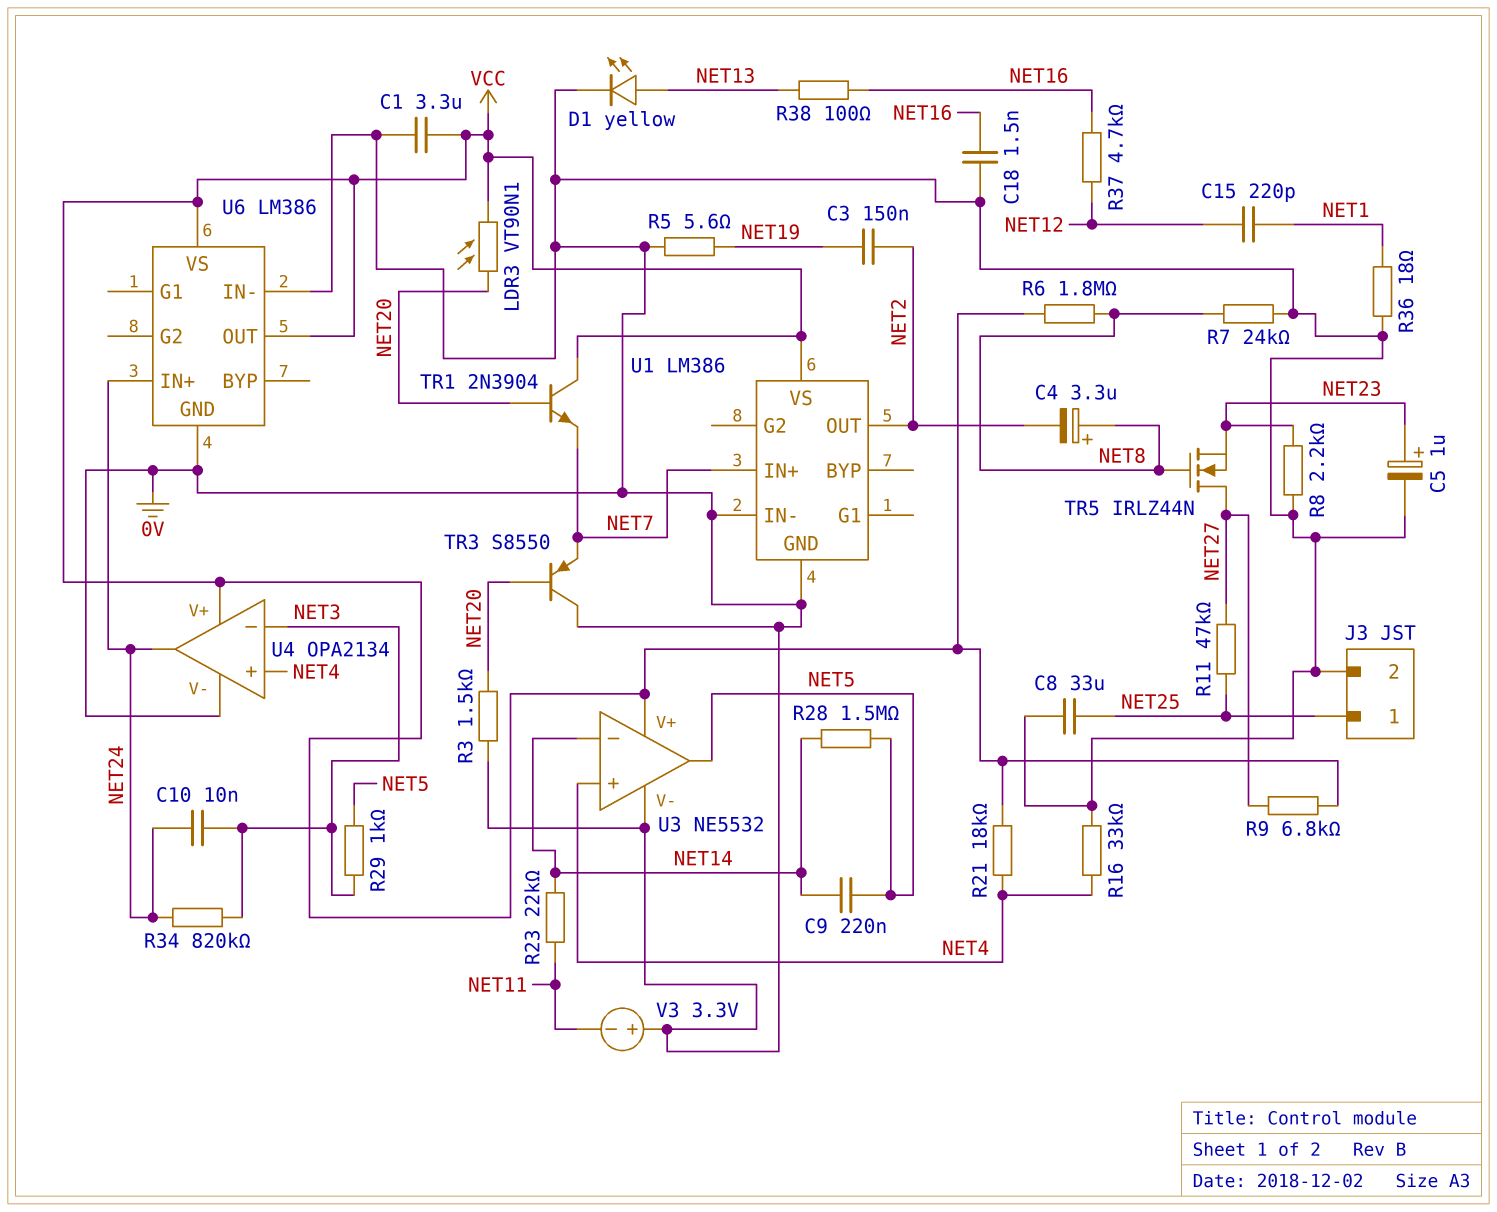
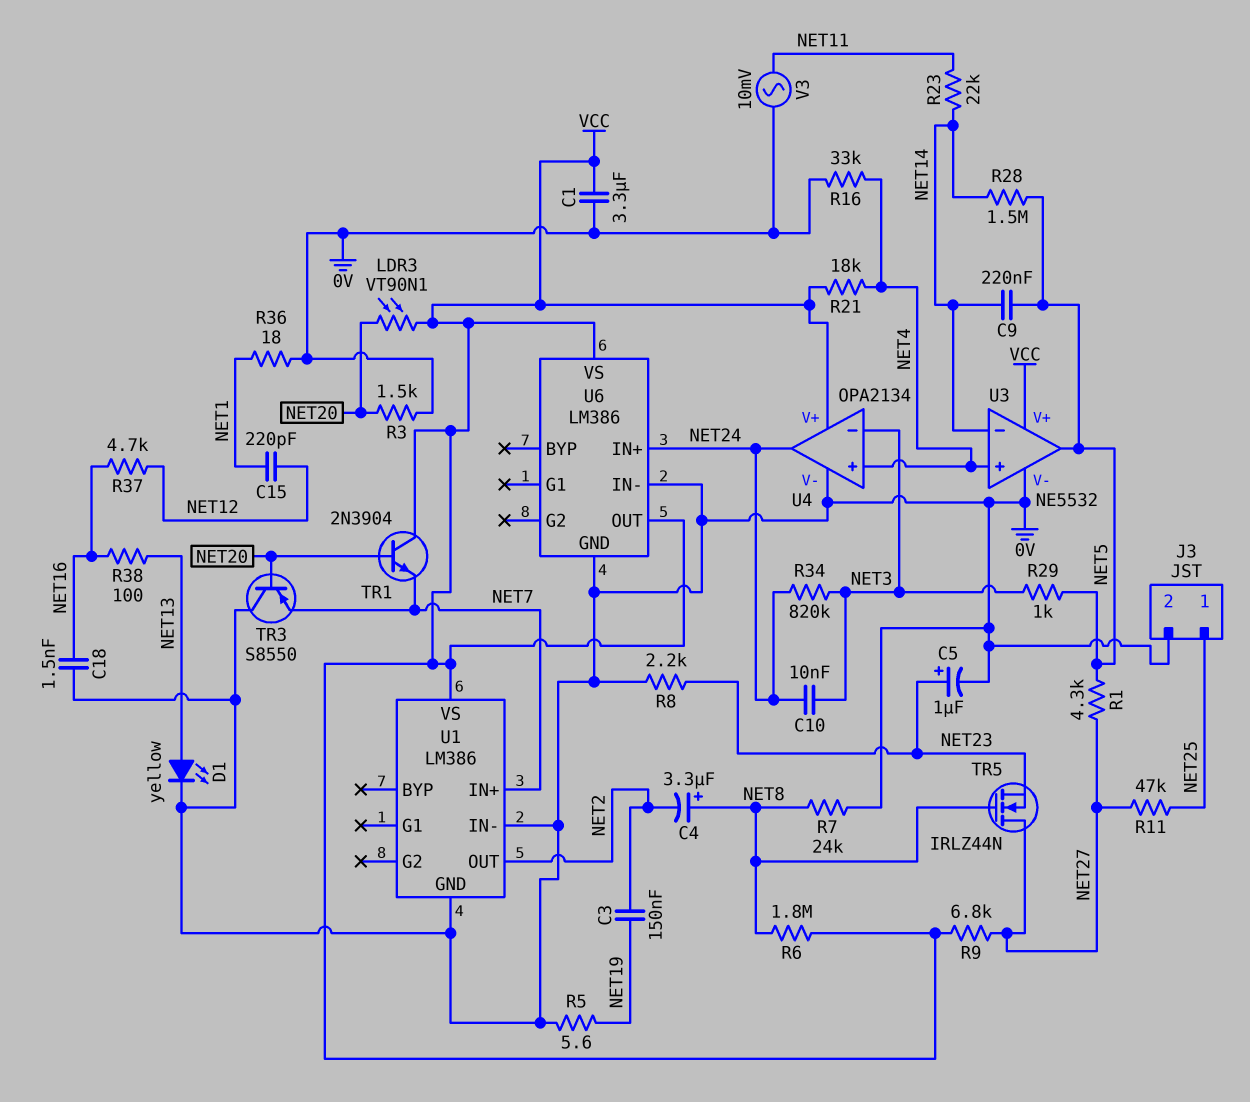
C8: 33uF (0V, NET25) -> none
R1: none -> 4.3k (NET5, NET27)
V3: 3.3V (plus 0V, minus NET11) -> AC 10mV (0V, NET11)

